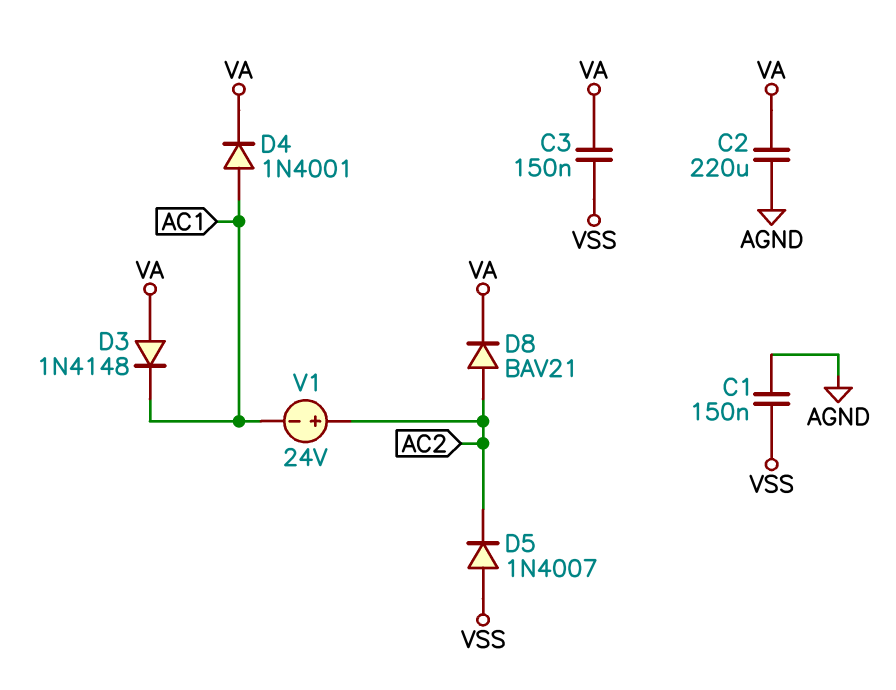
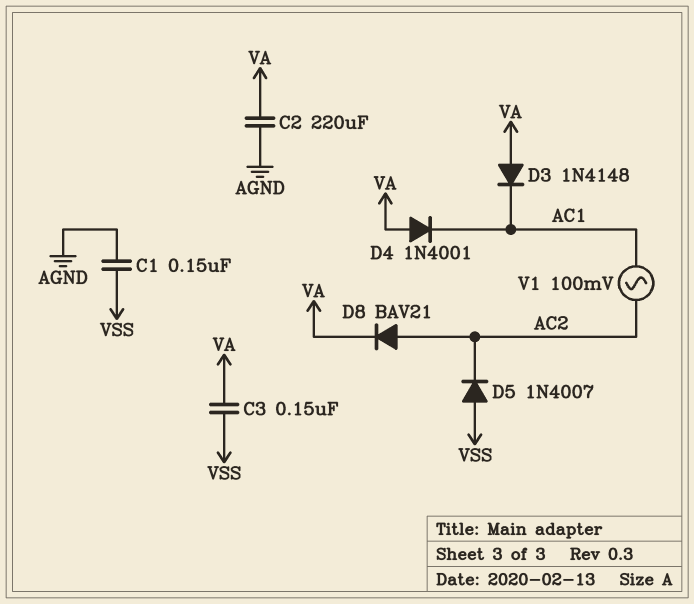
D4: diode 1N4001 (A AC1, K VA) -> diode 1N4001 (A VA, K AC1)
V1: 24V (plus AC2, minus AC1) -> AC 100mV (AC1, AC2)

